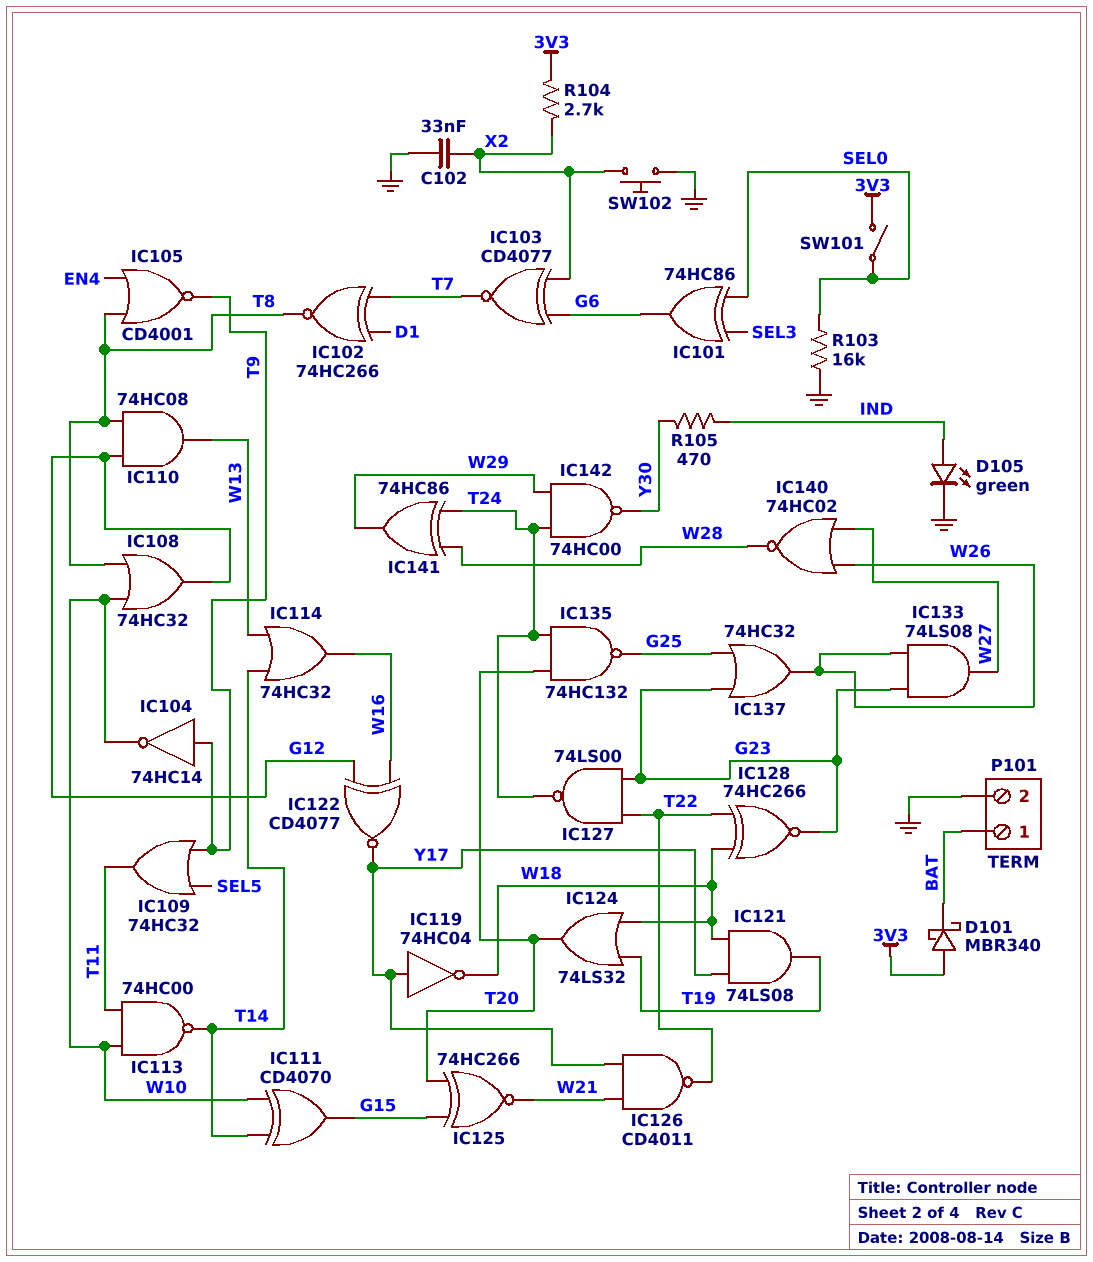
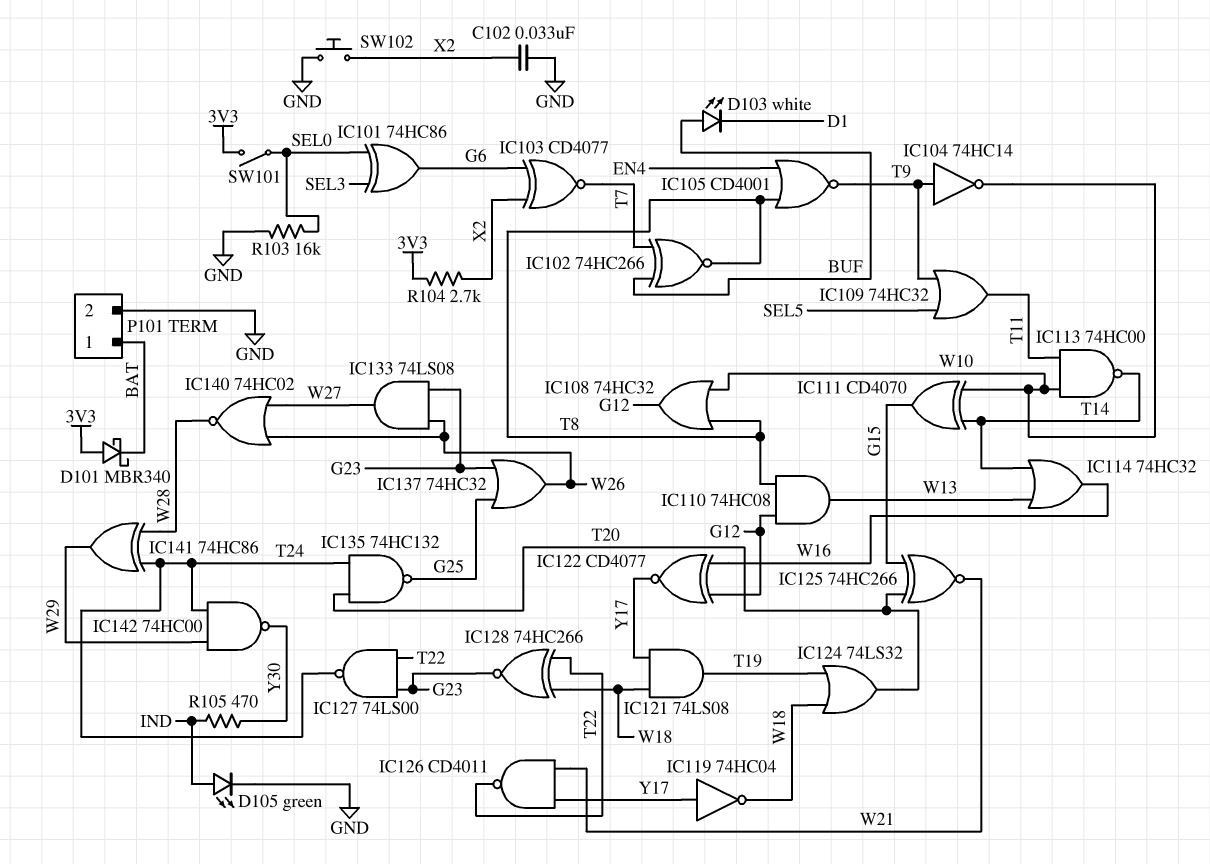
D103: none -> LED white (A BUF, K D1)
IC102: XNOR 74HC266 (in D1, in T7, out T8) -> XNOR 74HC266 (in BUF, in T7, out T8)

